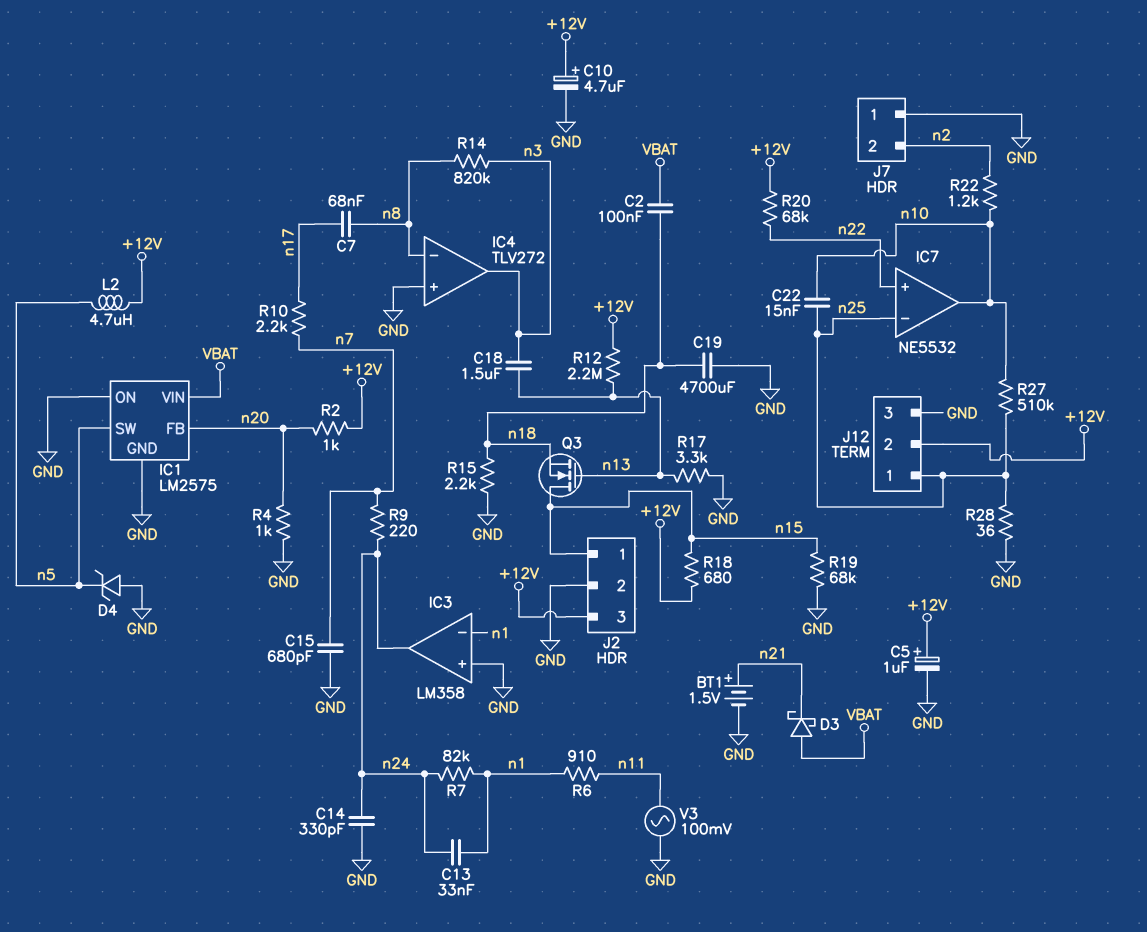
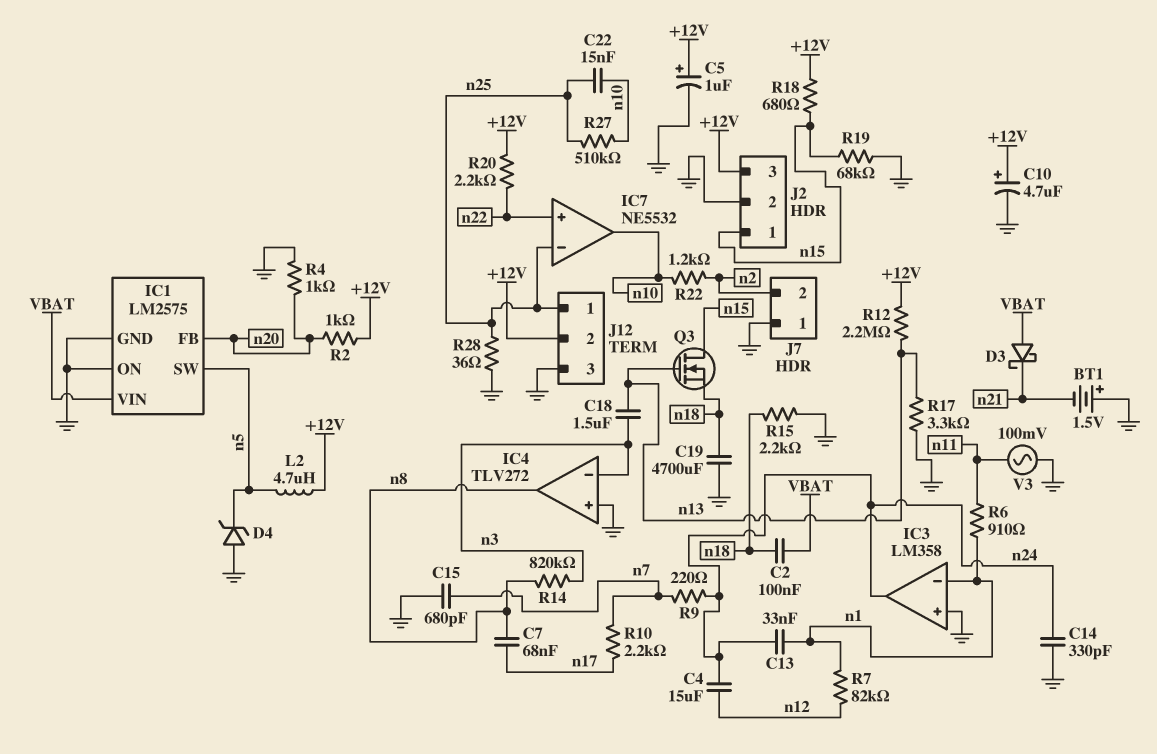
BT1: 1.5V (plus n21, minus GND) -> 1.5V (plus GND, minus n21)
C4: none -> 15uF (n12, n24)
IC4 pin in-: n8 -> n3
IC4 pin out: n3 -> n8
R7: 82k (n1, n24) -> 82k (n1, n12)
R20: 68k (+12V, n22) -> 2.2k (+12V, n22)

